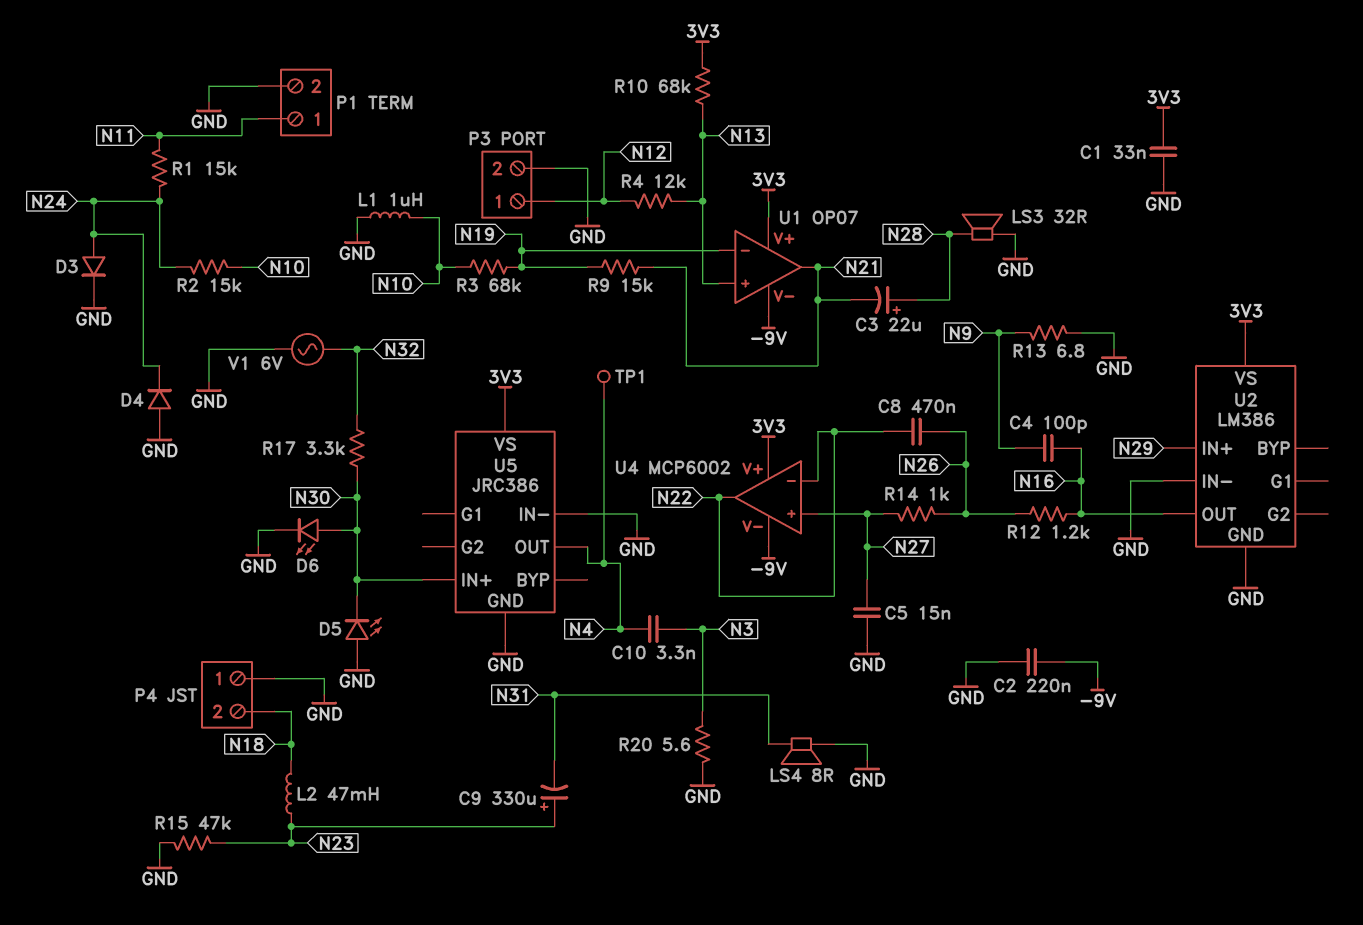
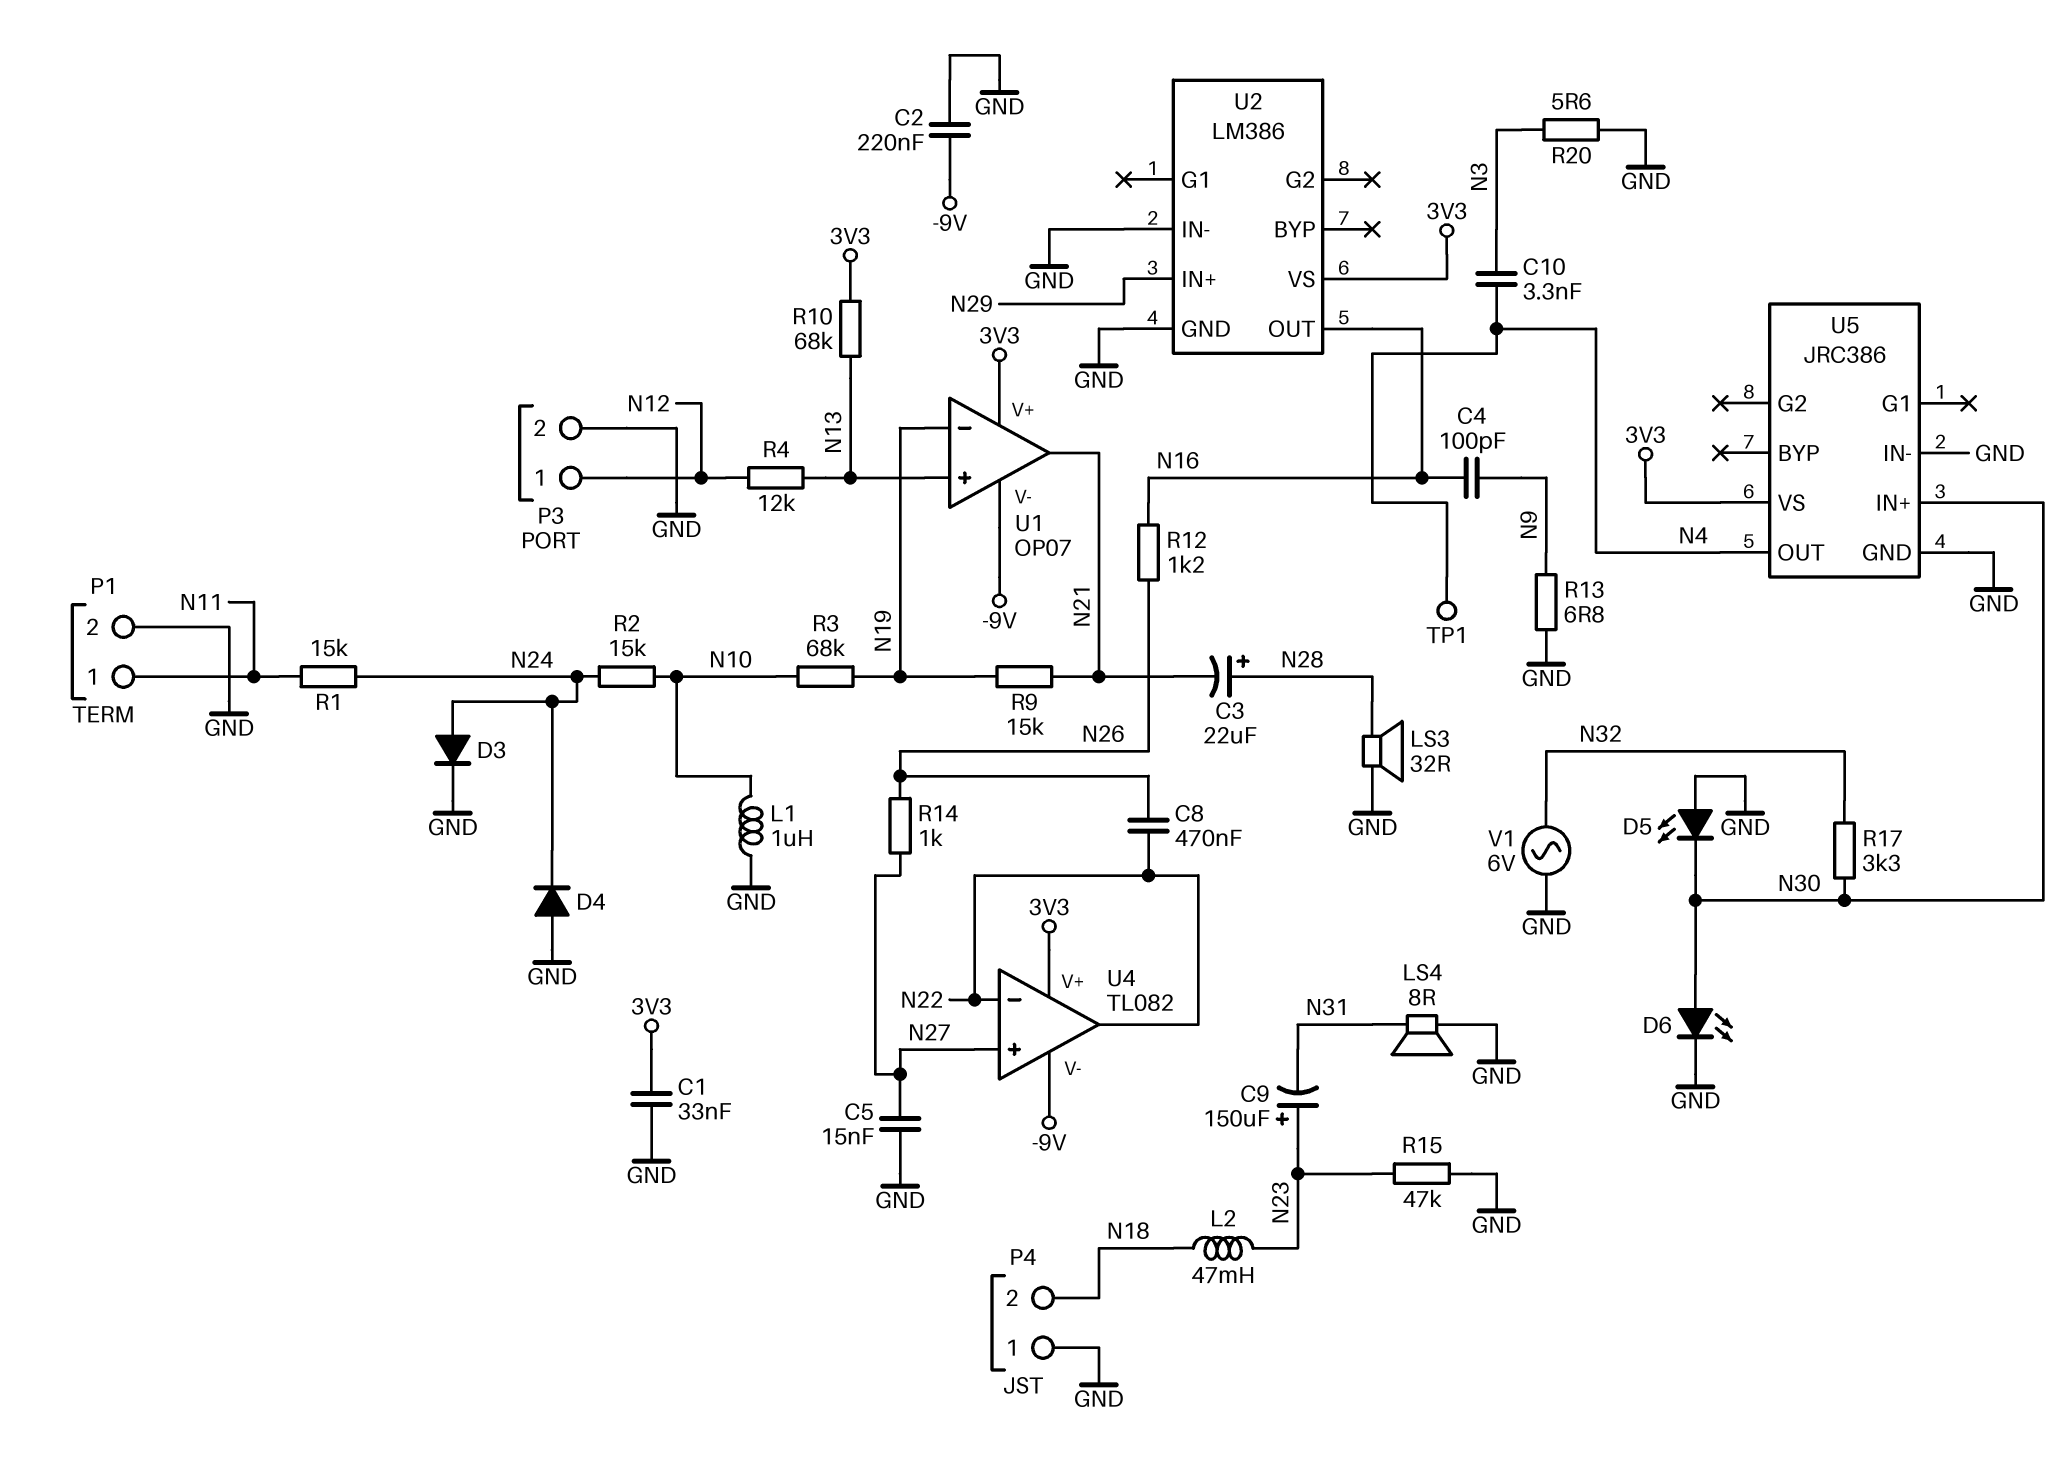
C9: 330uF (plus N23, minus N31) -> 150uF (plus N23, minus N31)
U4: MCP6002 -> TL082

